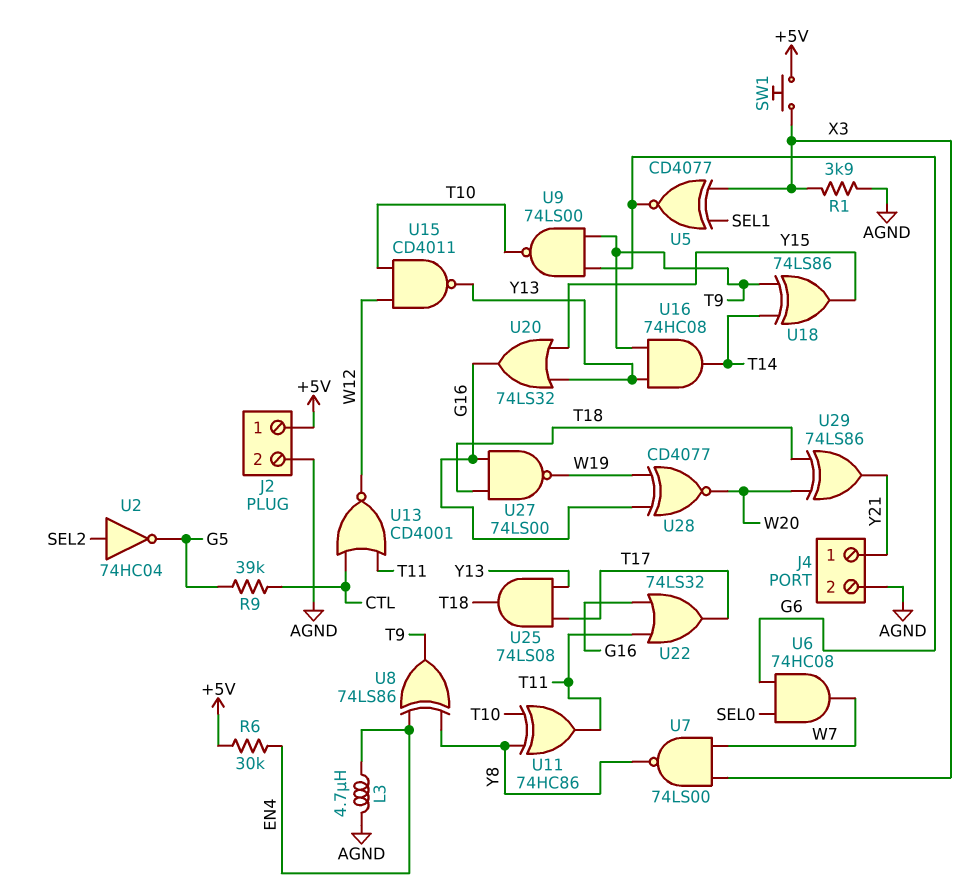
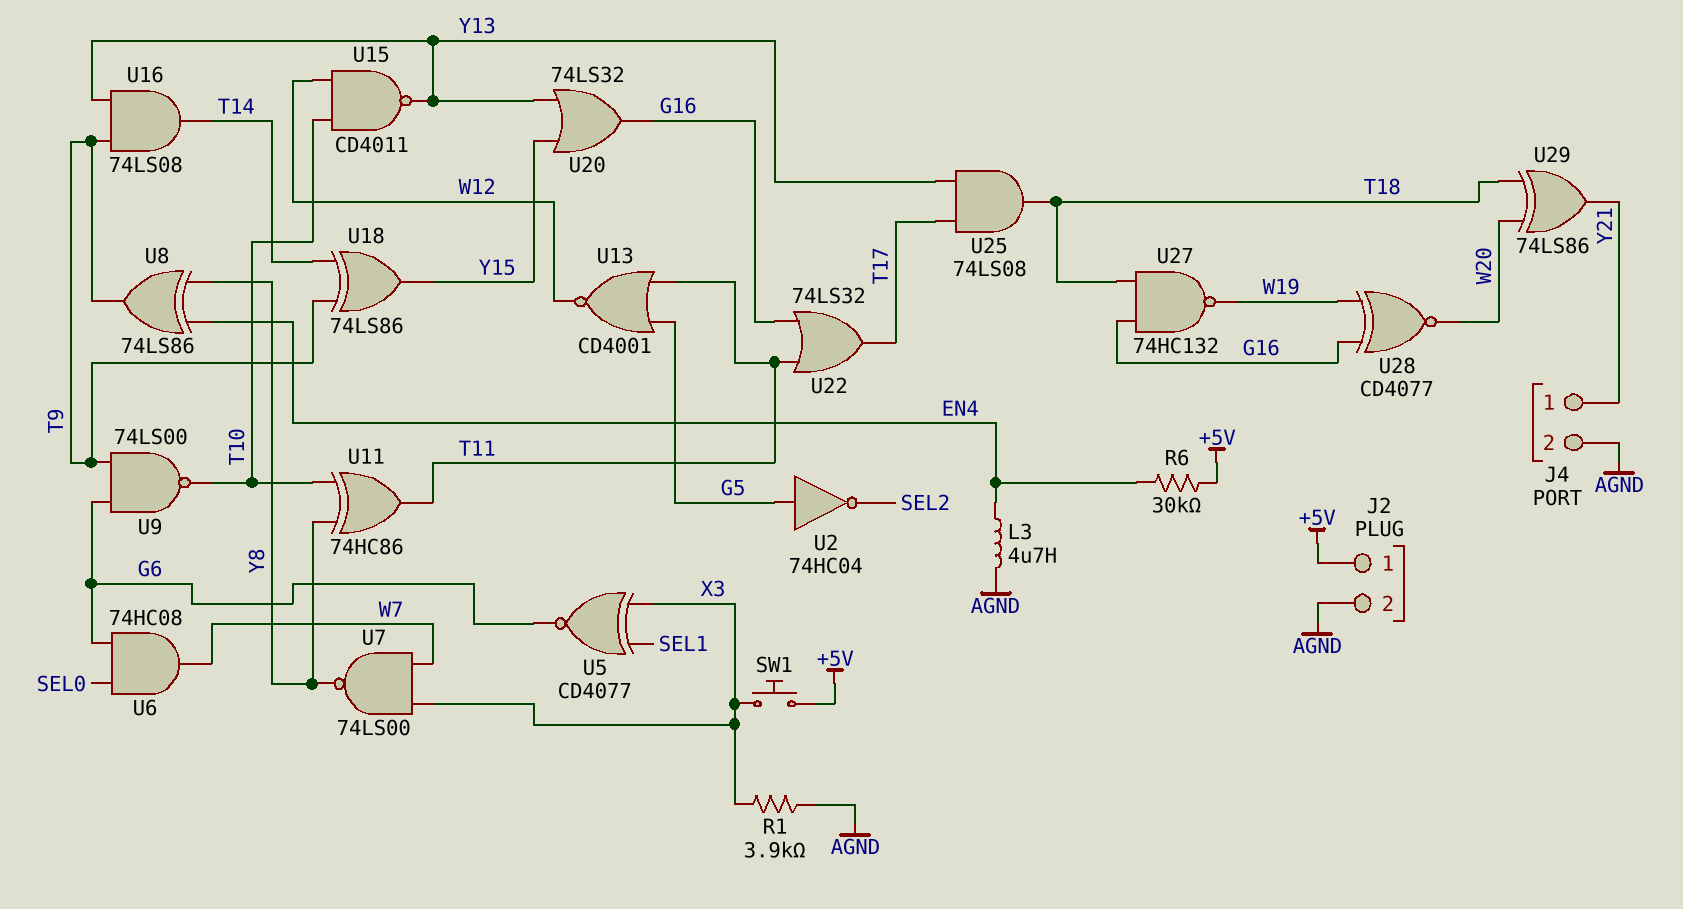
R9: 39k (CTL, G5) -> none
U2: NOT 74HC04 (in SEL2, out G5) -> NOT 74HC04 (in G5, out SEL2)
U13: NOR CD4001 (in CTL, in T11, out W12) -> NOR CD4001 (in G5, in T11, out W12)
U16: AND 74HC08 (in T9, in Y13, out T14) -> AND 74LS08 (in T9, in Y13, out T14)
U27: NAND 74LS00 (in G16, in T18, out W19) -> NAND 74HC132 (in G16, in T18, out W19)

